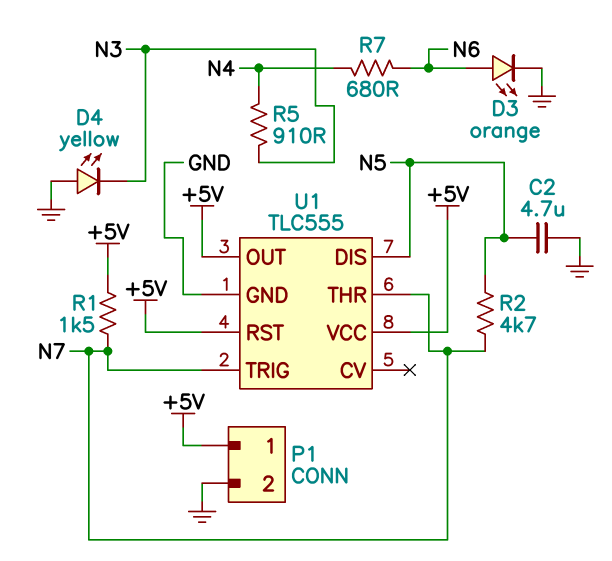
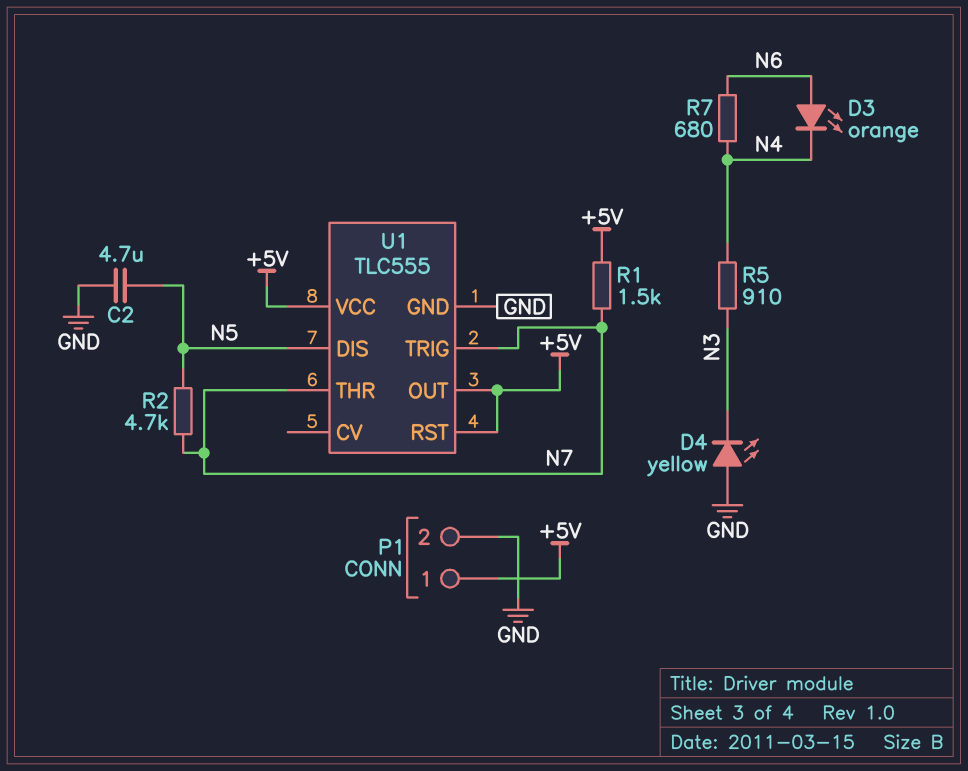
D3: LED orange (A N6, K GND) -> LED orange (A N6, K N4)

